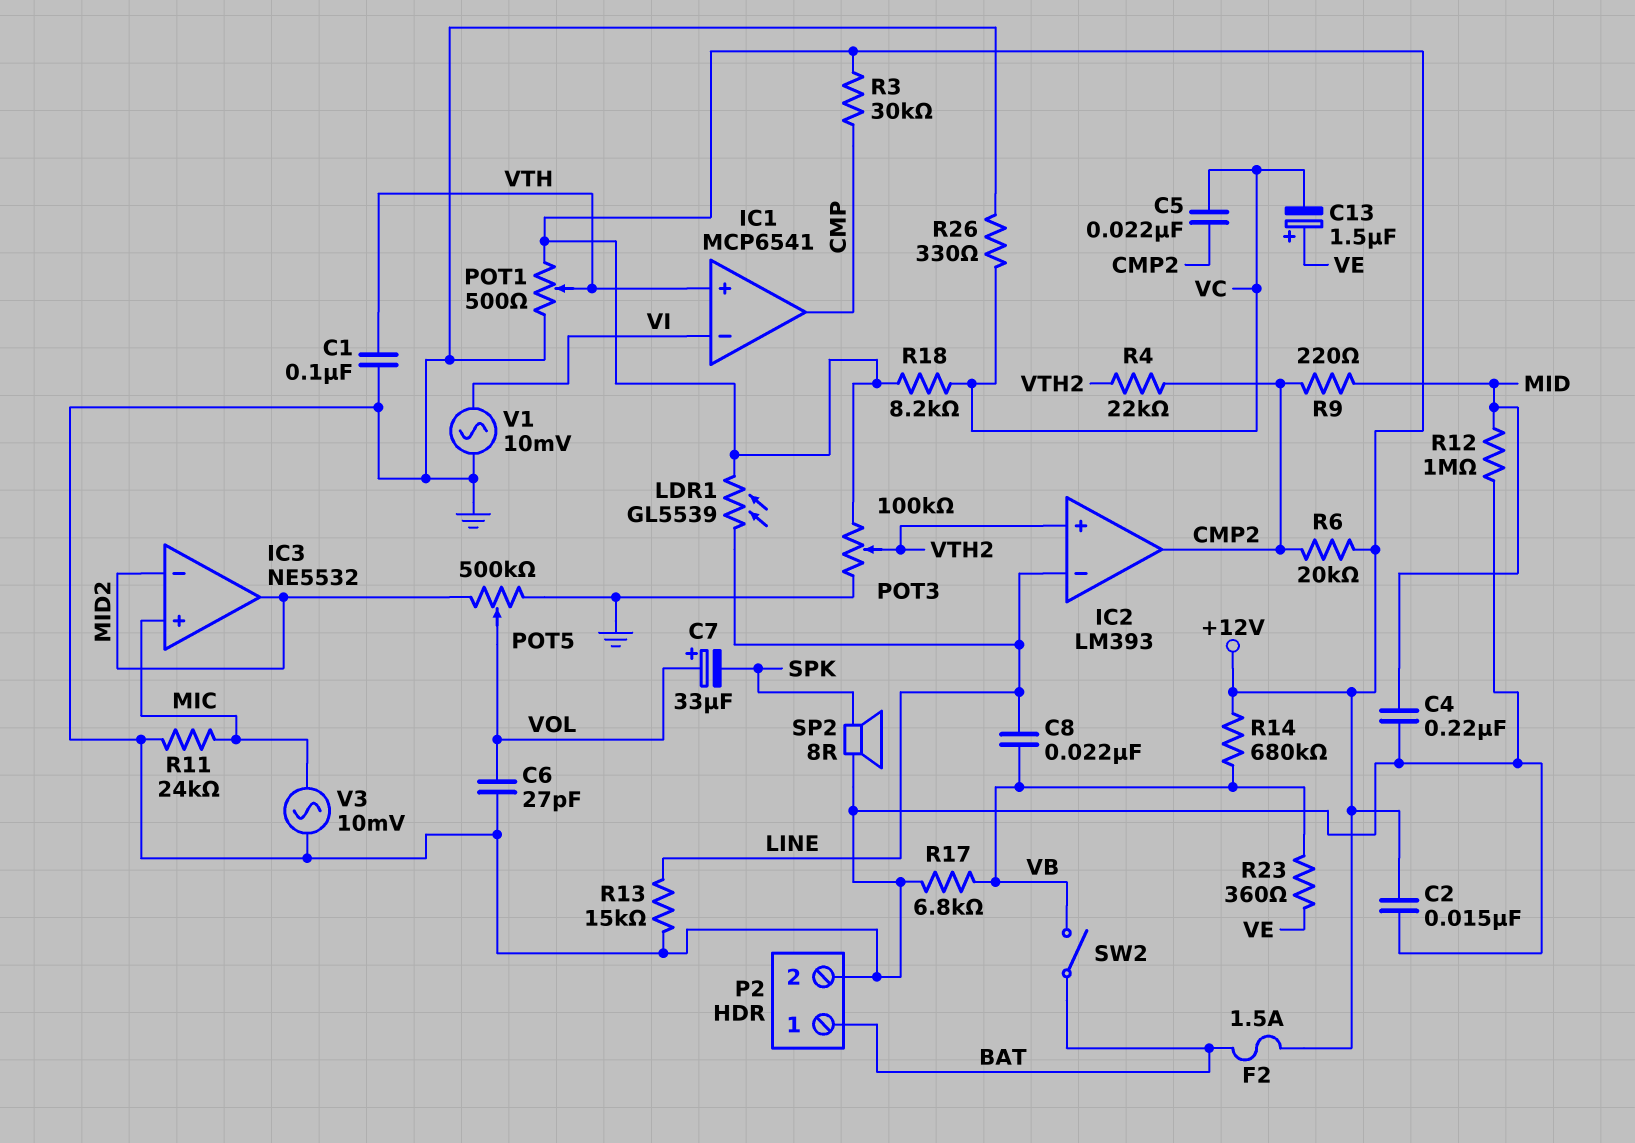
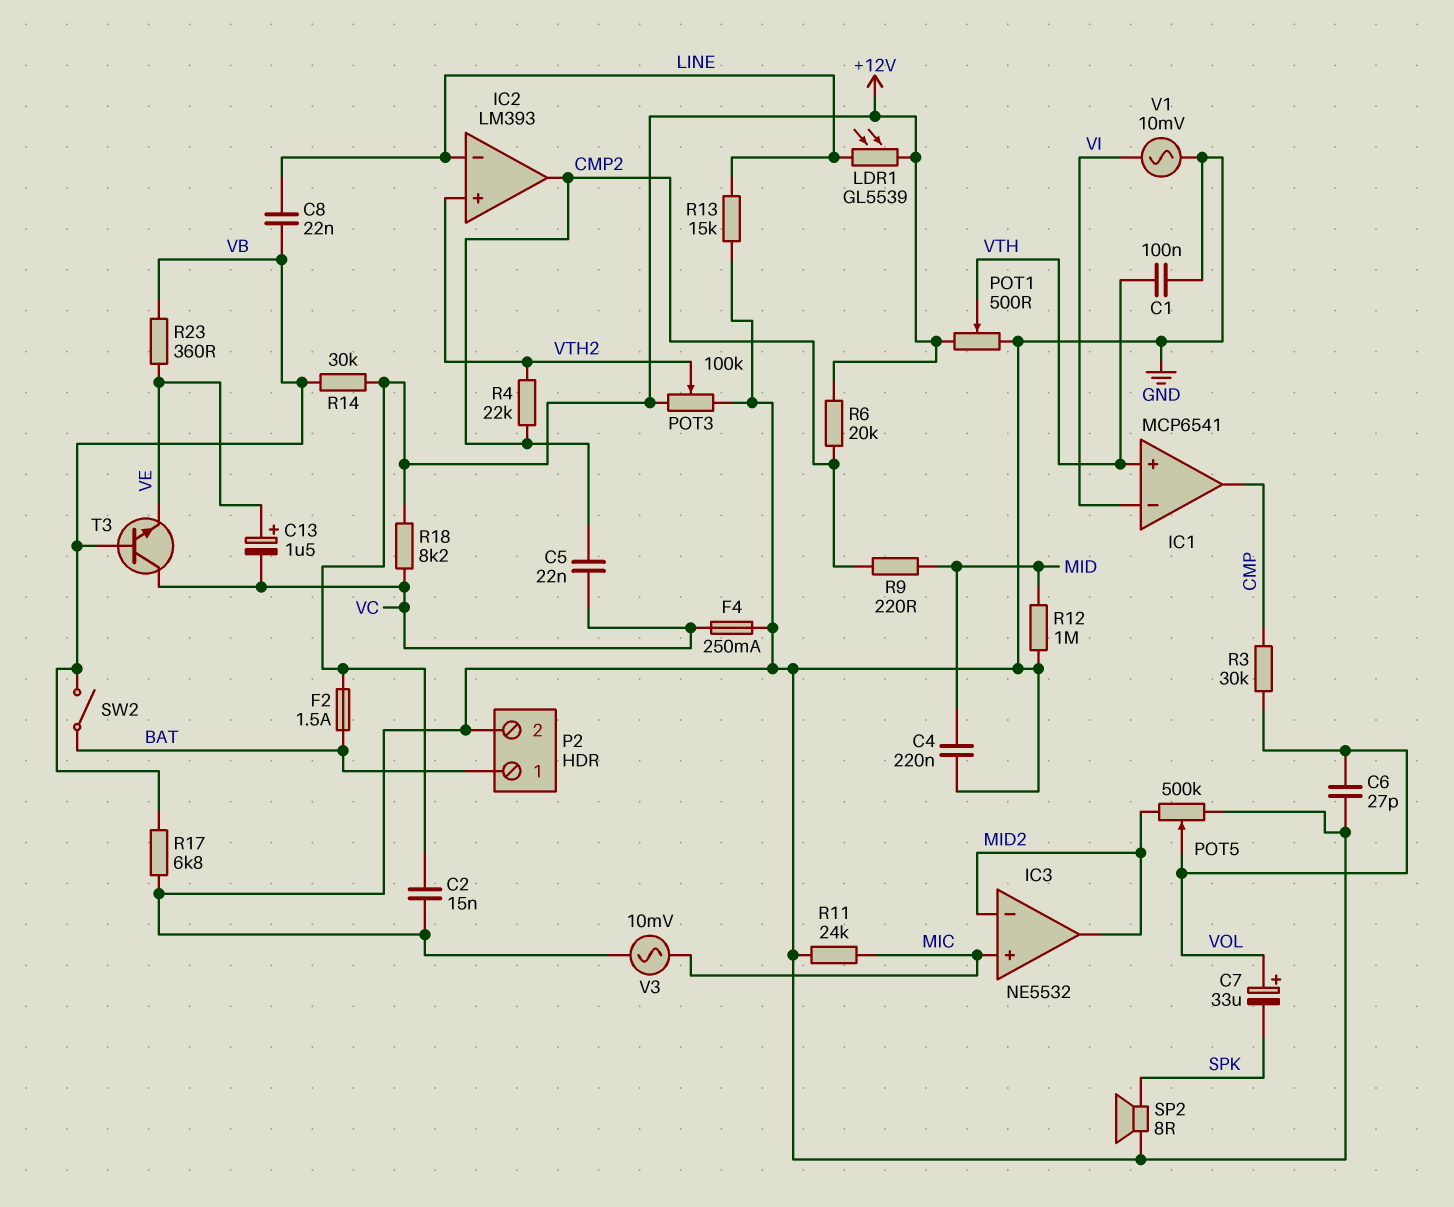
F4: none -> 250mA (GND, VC)
R3: 30k (+12V, CMP) -> 30k (CMP, VOL)
R14: 680k (+12V, VB) -> 30k (+12V, VB)
R26: 330 (GND, VC) -> none
T3: none -> NPN (B VB, C VC, E VE)

